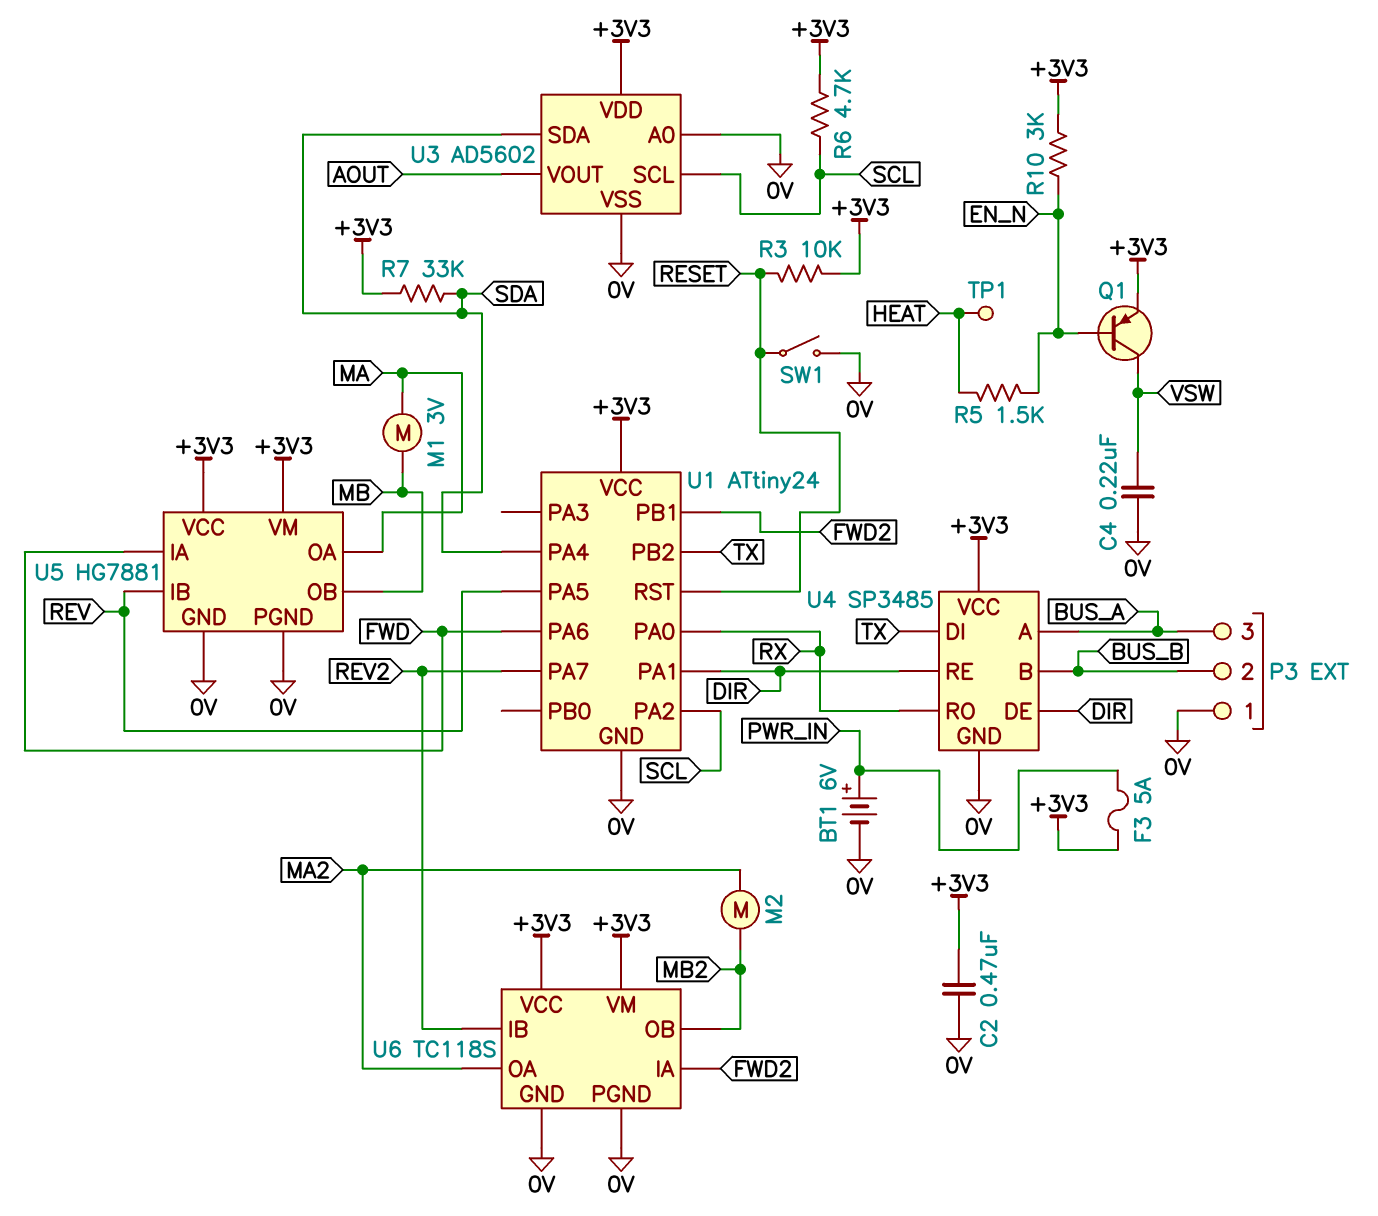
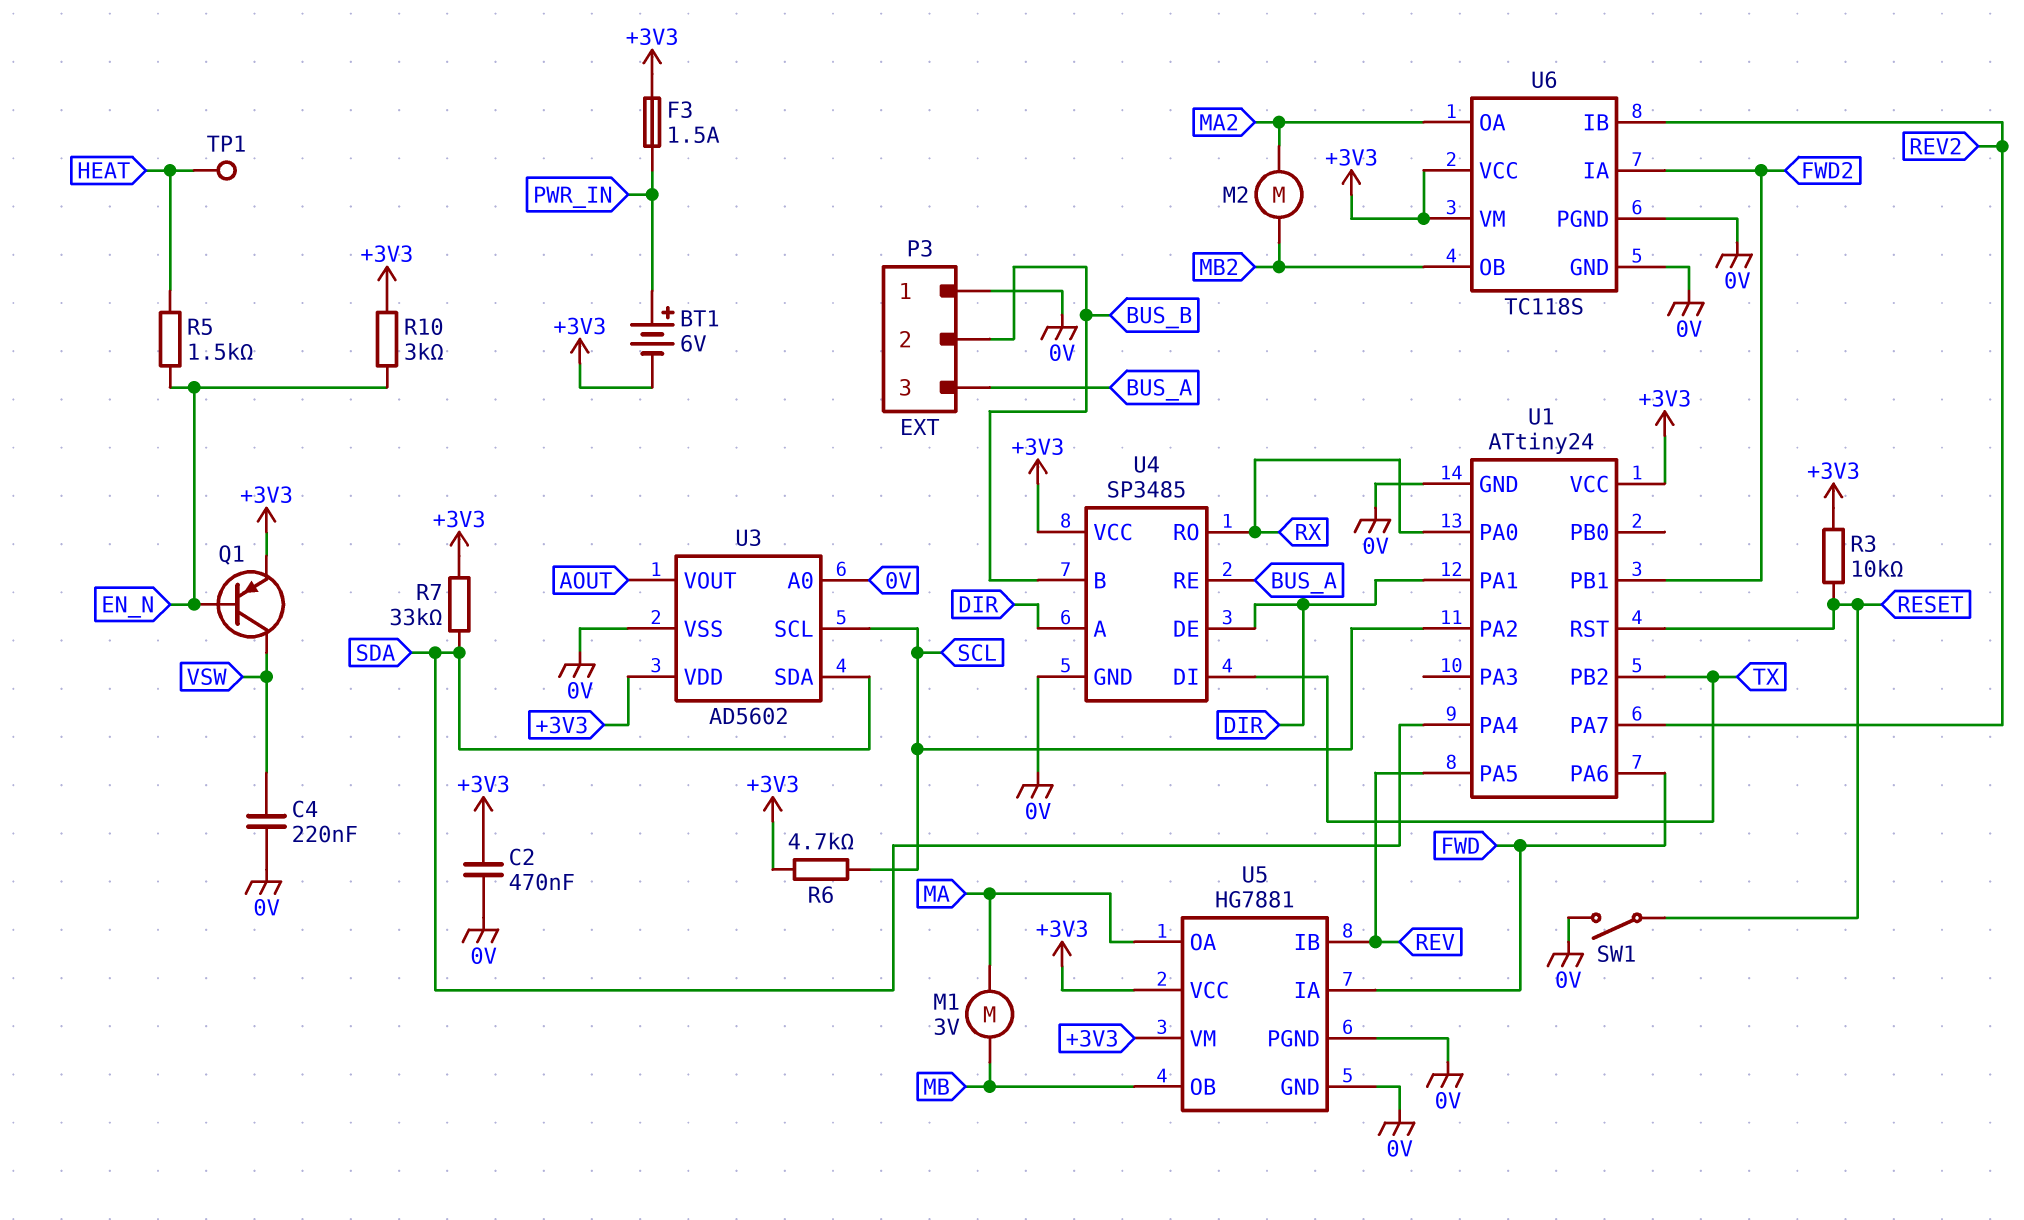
BT1: 6V (plus PWR_IN, minus 0V) -> 6V (plus PWR_IN, minus +3V3)
F3: 5A (+3V3, PWR_IN) -> 1.5A (+3V3, PWR_IN)
U4 pin A: BUS_A -> DIR
U4 pin RE: DIR -> BUS_A

